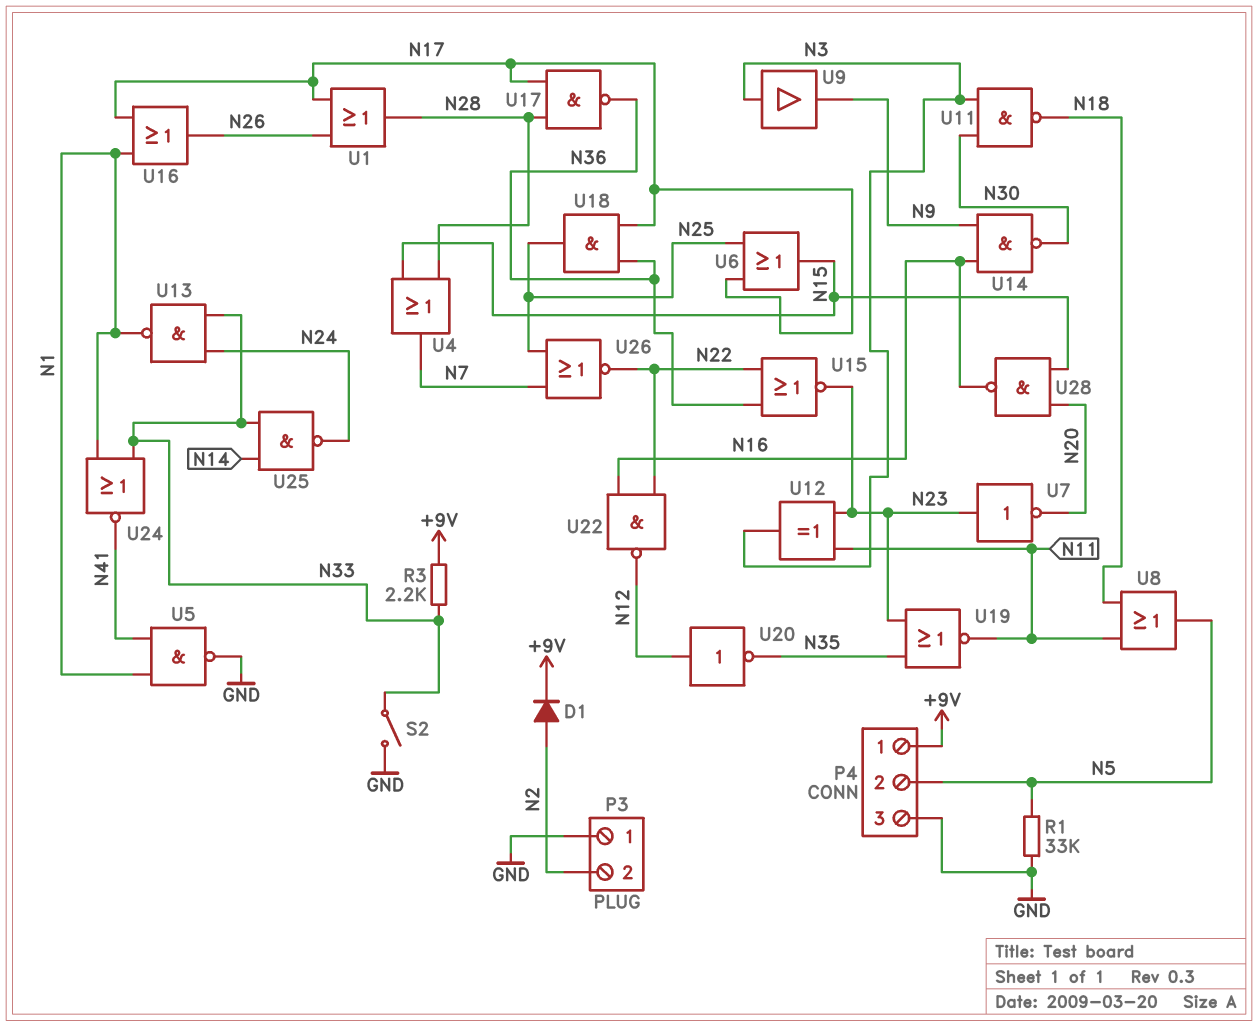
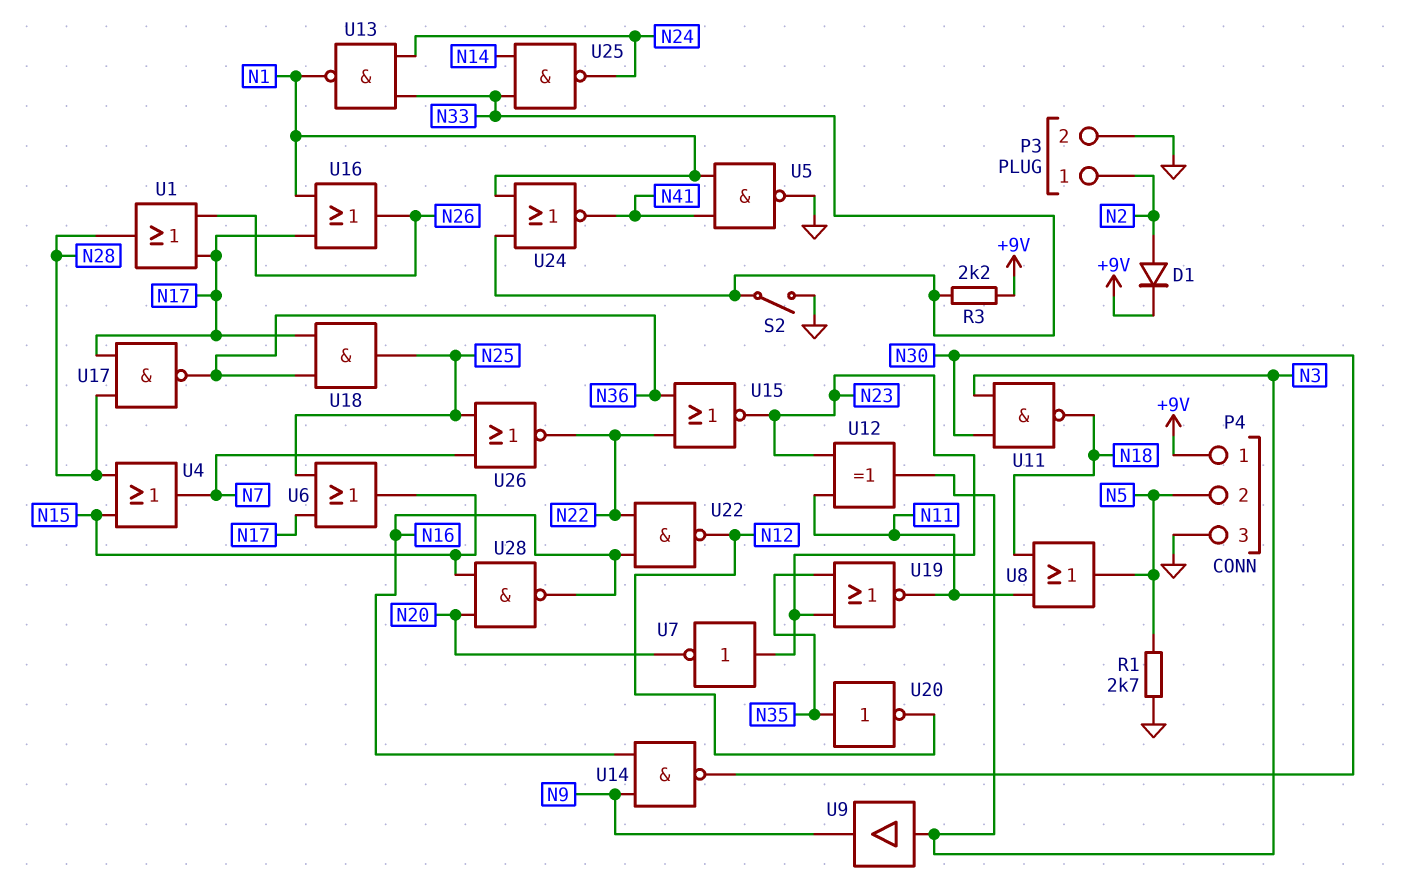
P3 pin 1: GND -> N2
P3 pin 2: N2 -> GND
R1: 33k (GND, N5) -> 2.7k (GND, N5)
U20: NOT (in N12, out N35) -> NOT (in N35, out N12)

